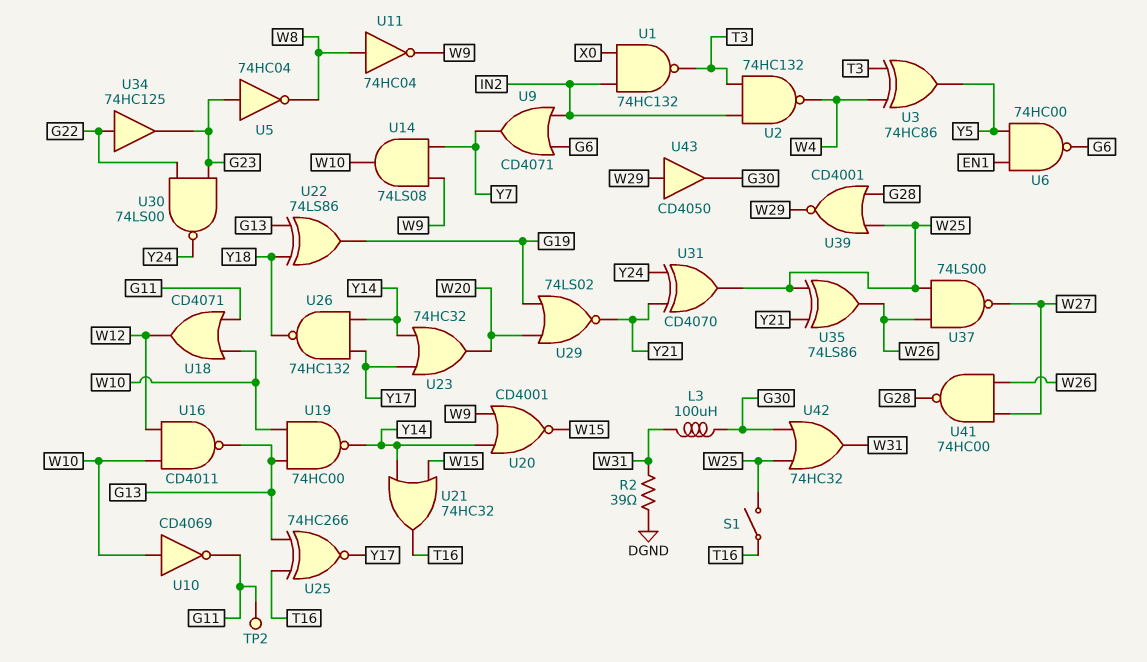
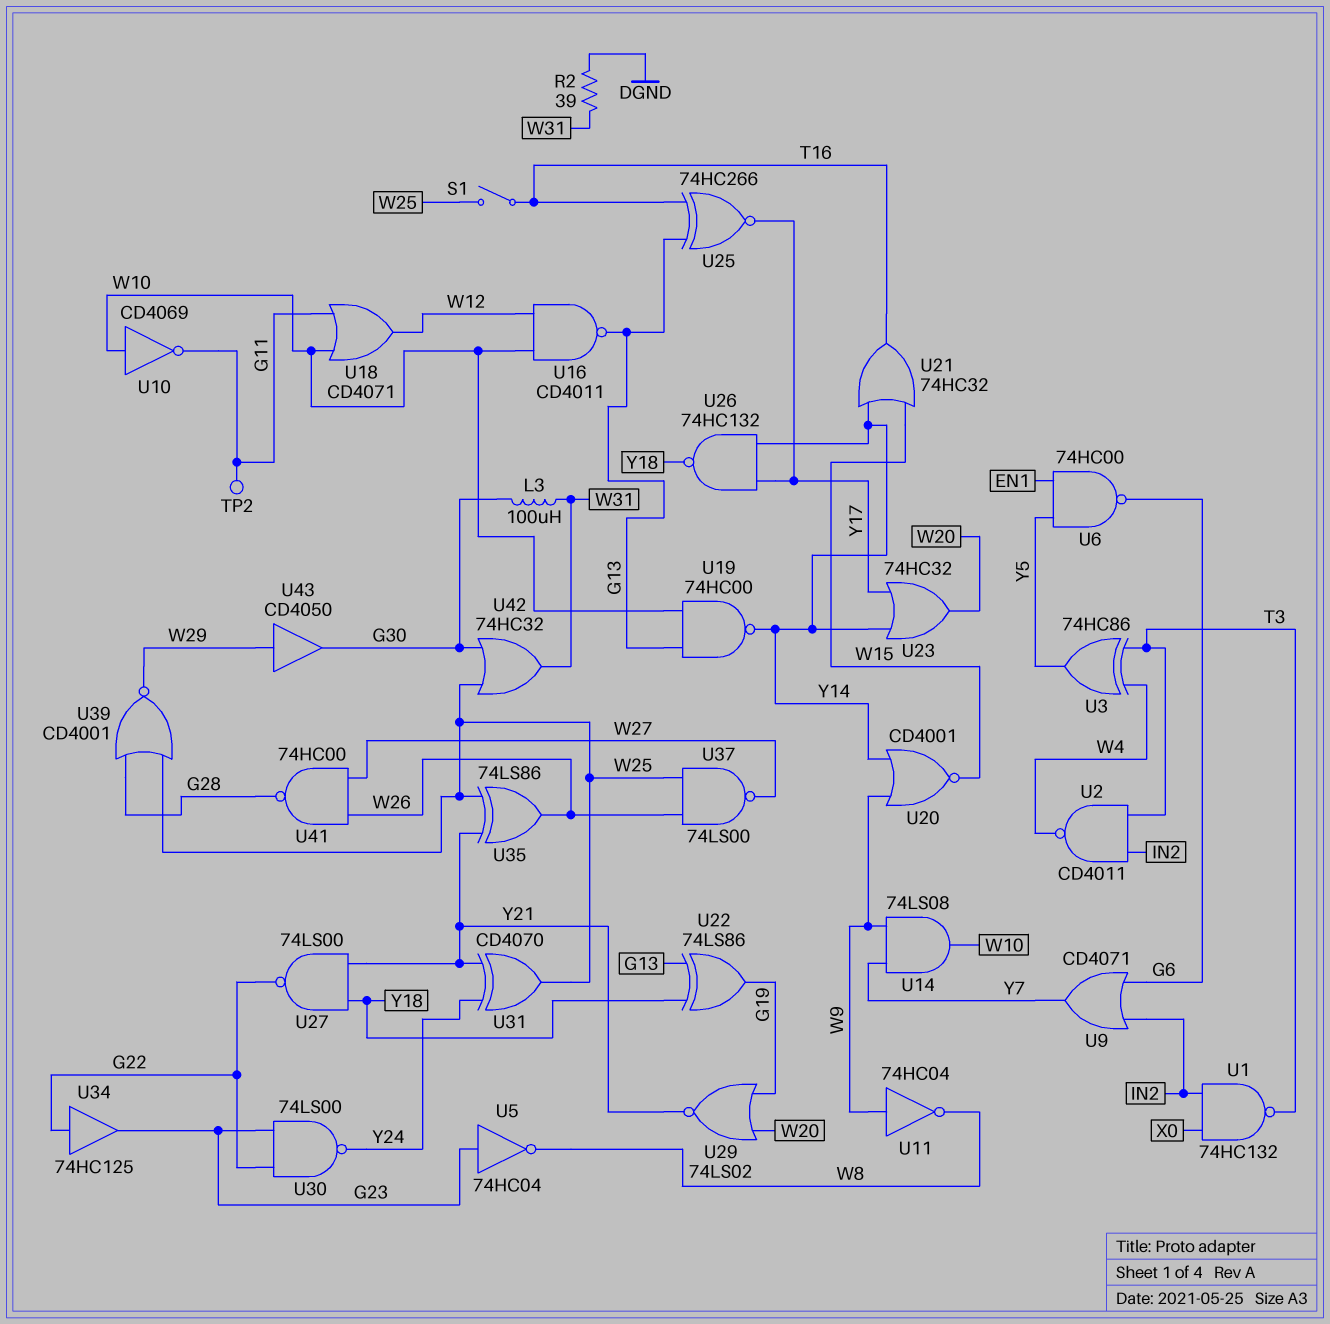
U2: NAND 74HC132 (in IN2, in T3, out W4) -> NAND CD4011 (in IN2, in T3, out W4)
U11: NOT 74HC04 (in W8, out W9) -> NOT 74HC04 (in W9, out W8)
U27: none -> NAND 74LS00 (in Y18, in Y21, out G22)

